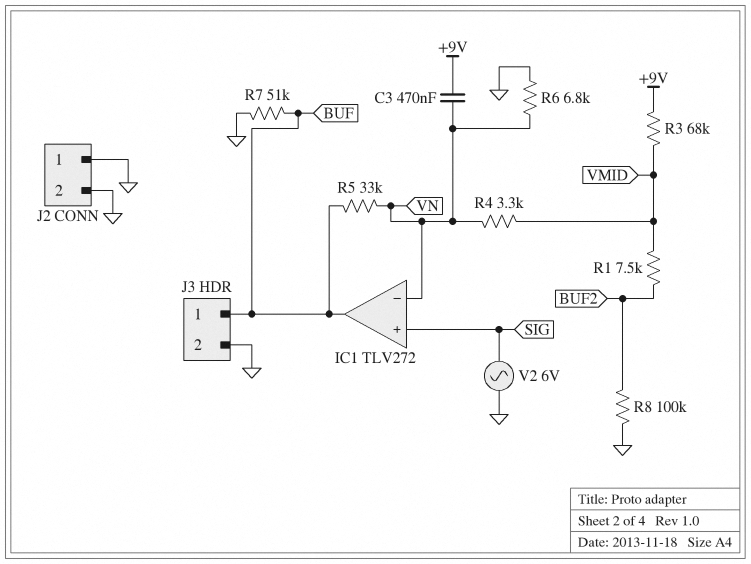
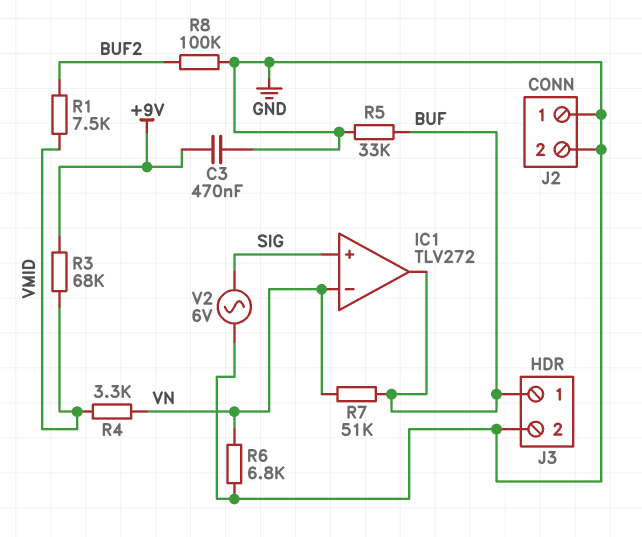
C3: 470nF (+9V, VN) -> 470nF (+9V, GND)
R5: 33k (BUF, VN) -> 33k (BUF, GND)
R7: 51k (BUF, GND) -> 51k (BUF, VN)

